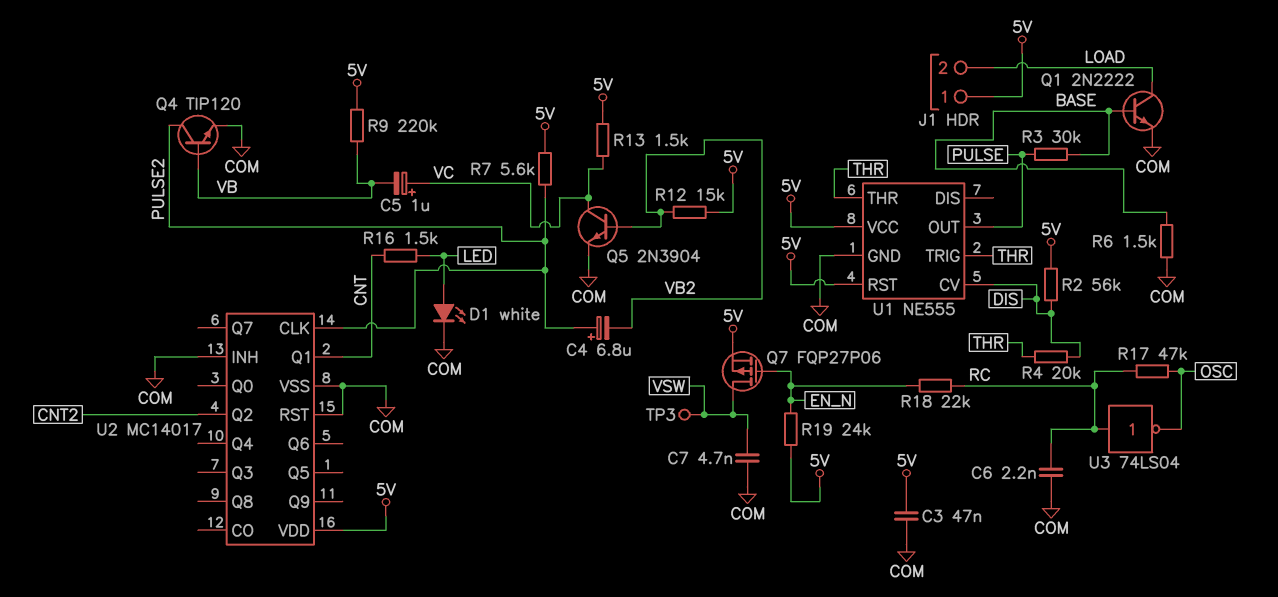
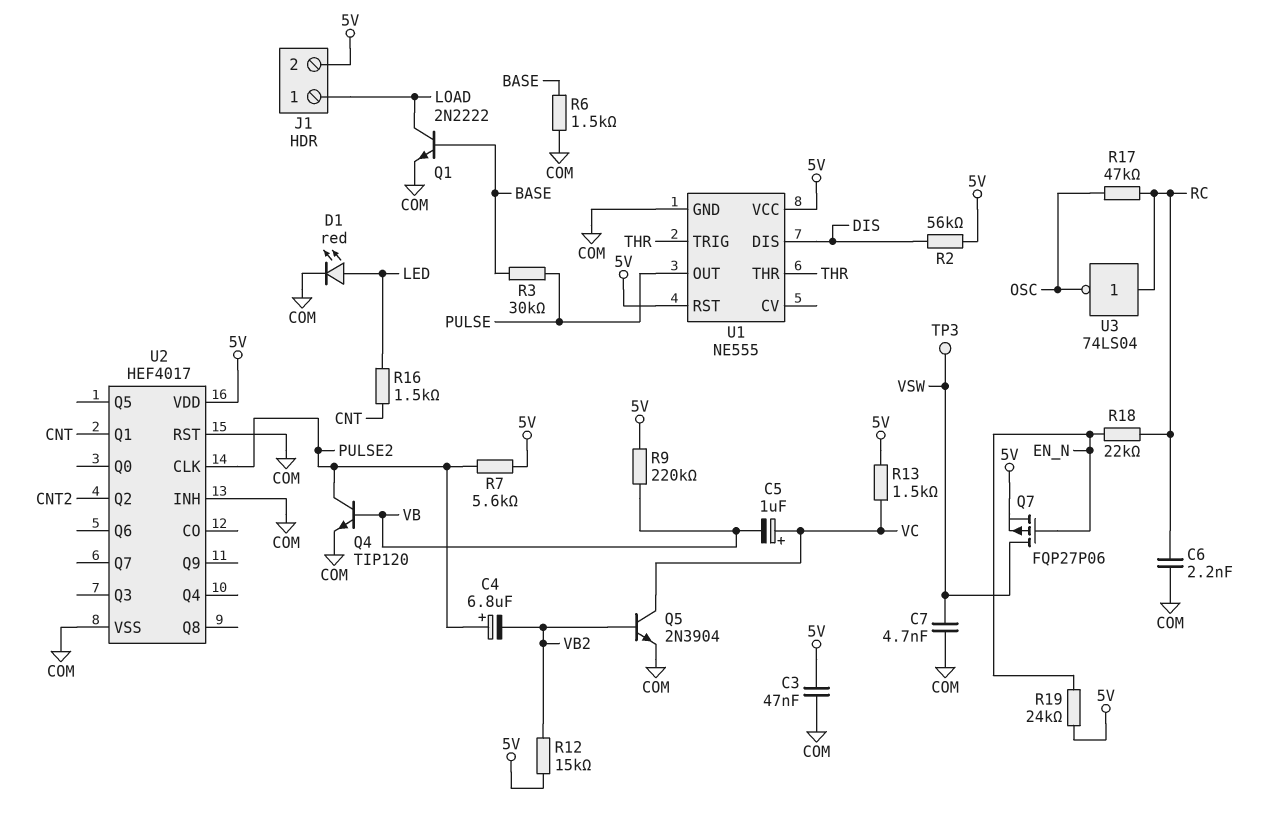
D1: LED white (A LED, K COM) -> LED red (A LED, K COM)
J1 pin 1: 5V -> LOAD
J1 pin 2: LOAD -> 5V
R4: 20k (DIS, THR) -> none
U1 pin CV: DIS -> none
U1 pin DIS: none -> DIS
U2: MC14017 -> HEF4017

